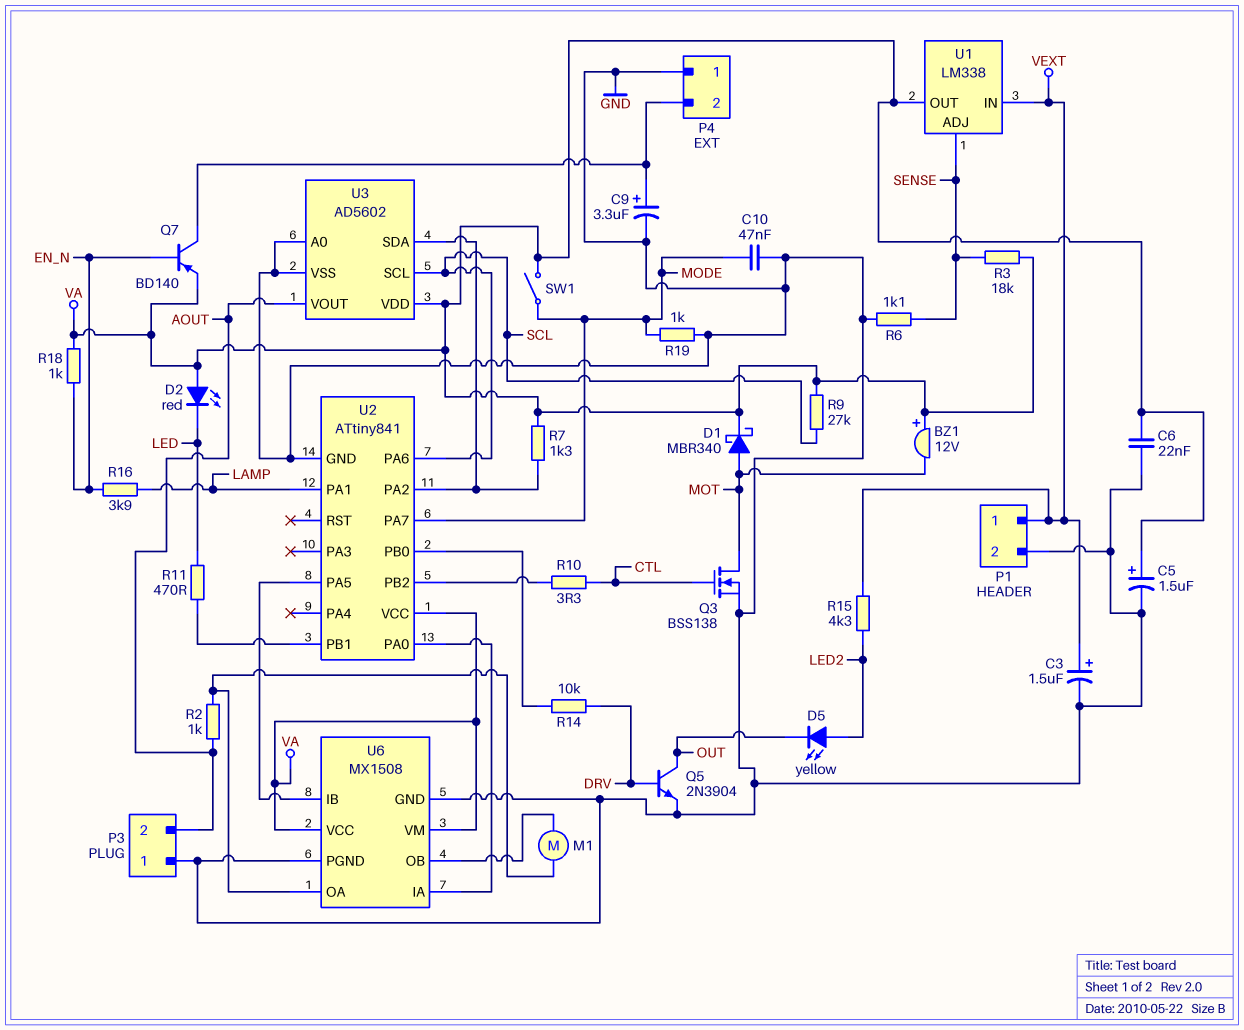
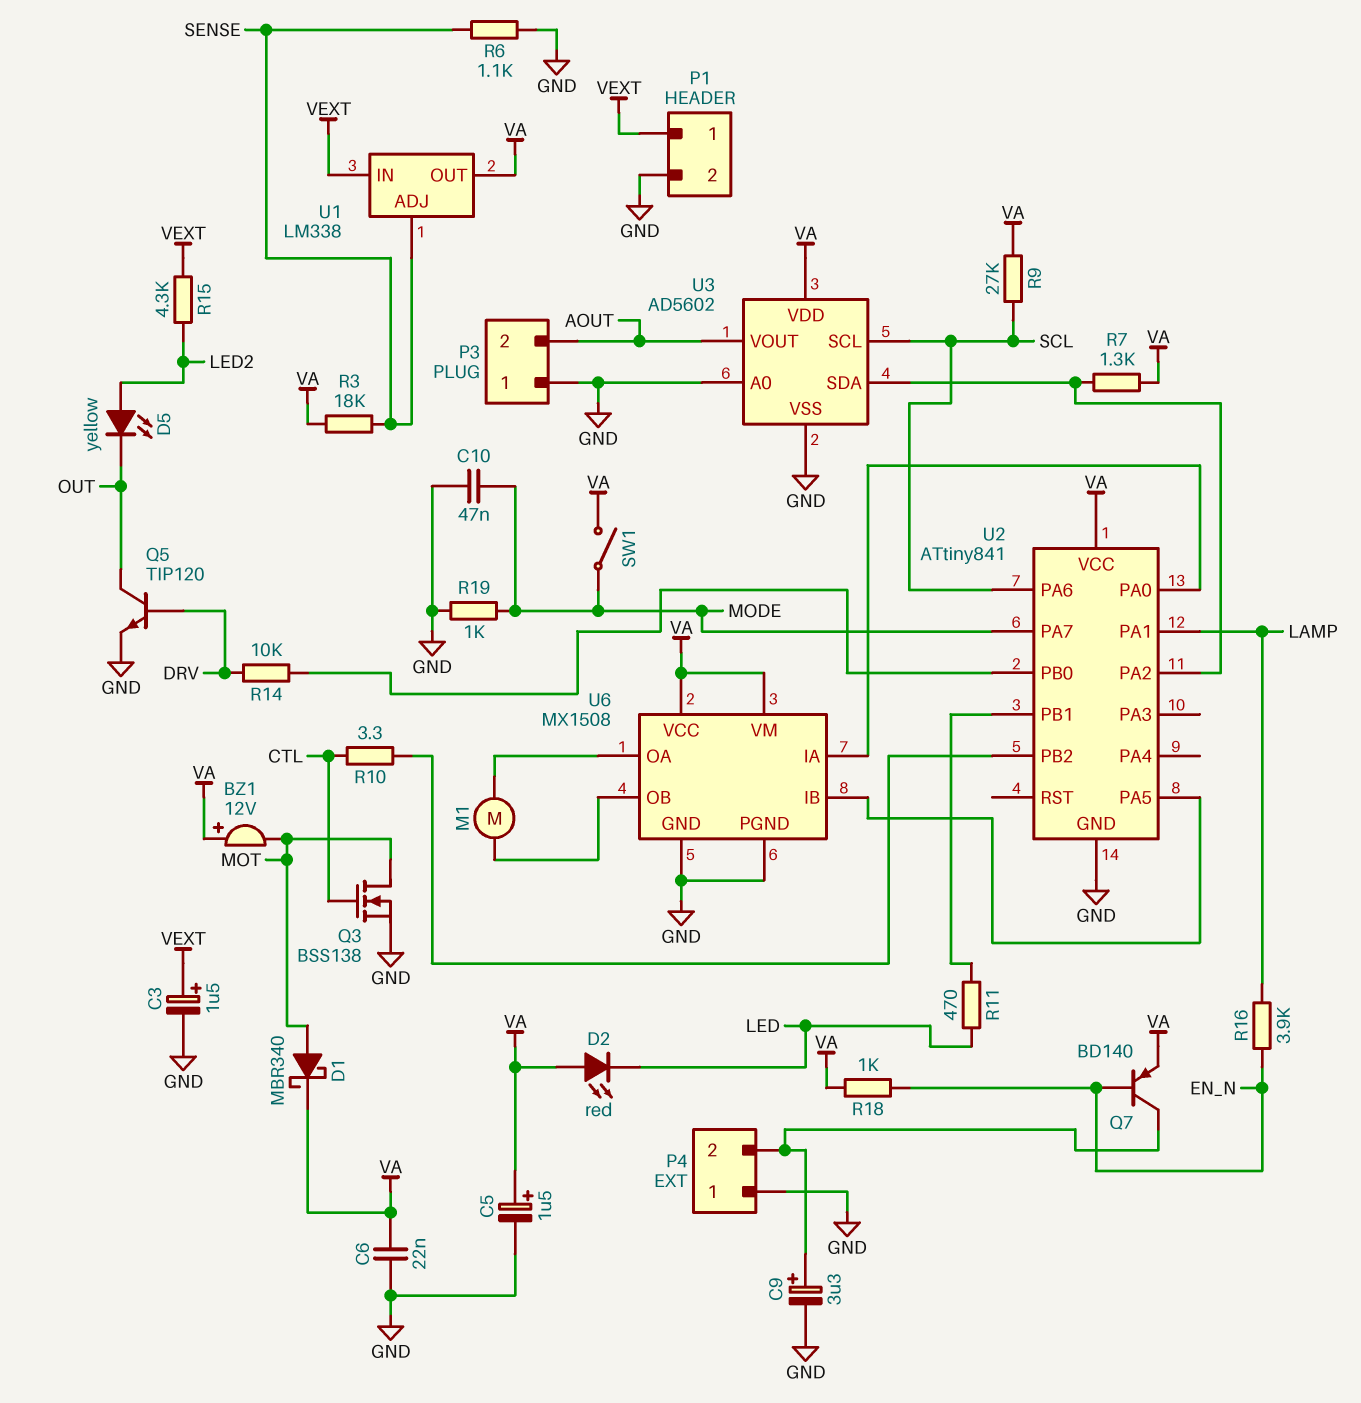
Q5: NPN 2N3904 (B DRV, C OUT, E GND) -> NPN TIP120 (B DRV, C OUT, E GND)
R2: 1k (AOUT, U6/OA) -> none

